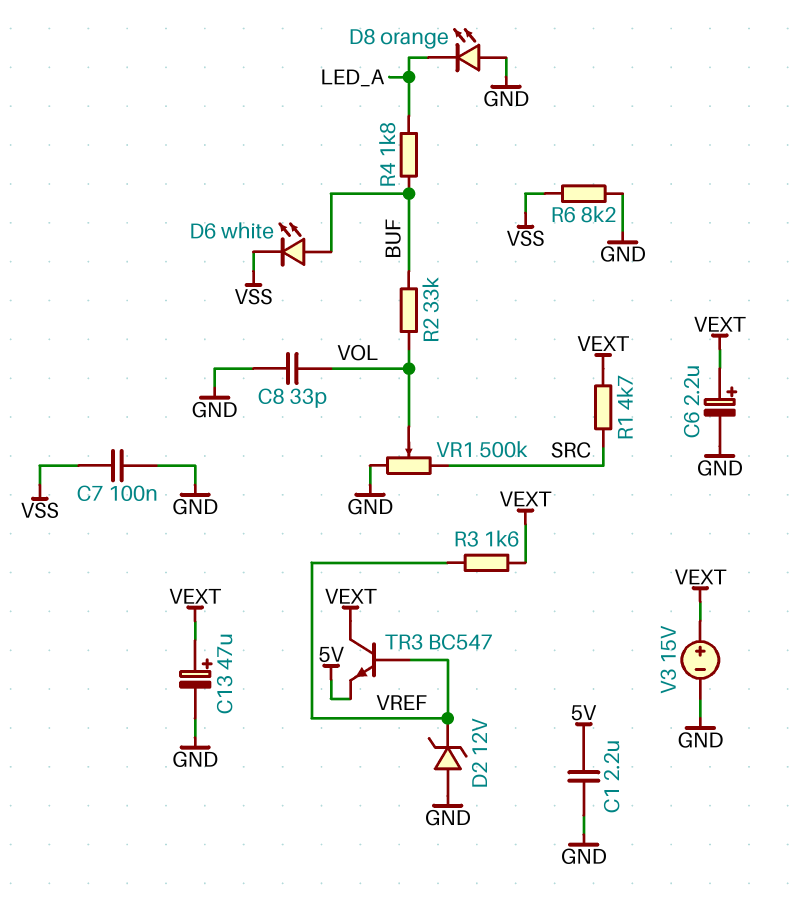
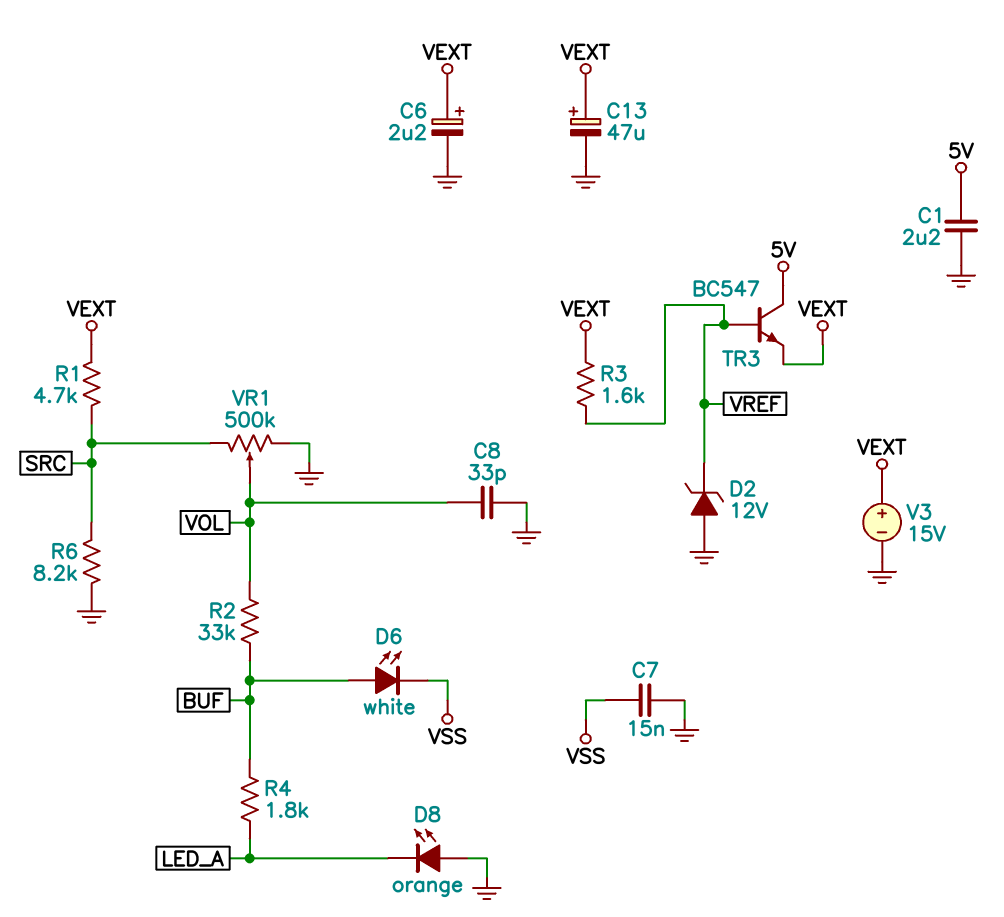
C7: 100nF (GND, VSS) -> 15nF (GND, VSS)
R6: 8.2k (GND, VSS) -> 8.2k (GND, SRC)
TR3: NPN BC547 (B VREF, C VEXT, E 5V) -> NPN BC547 (B VREF, C 5V, E VEXT)

